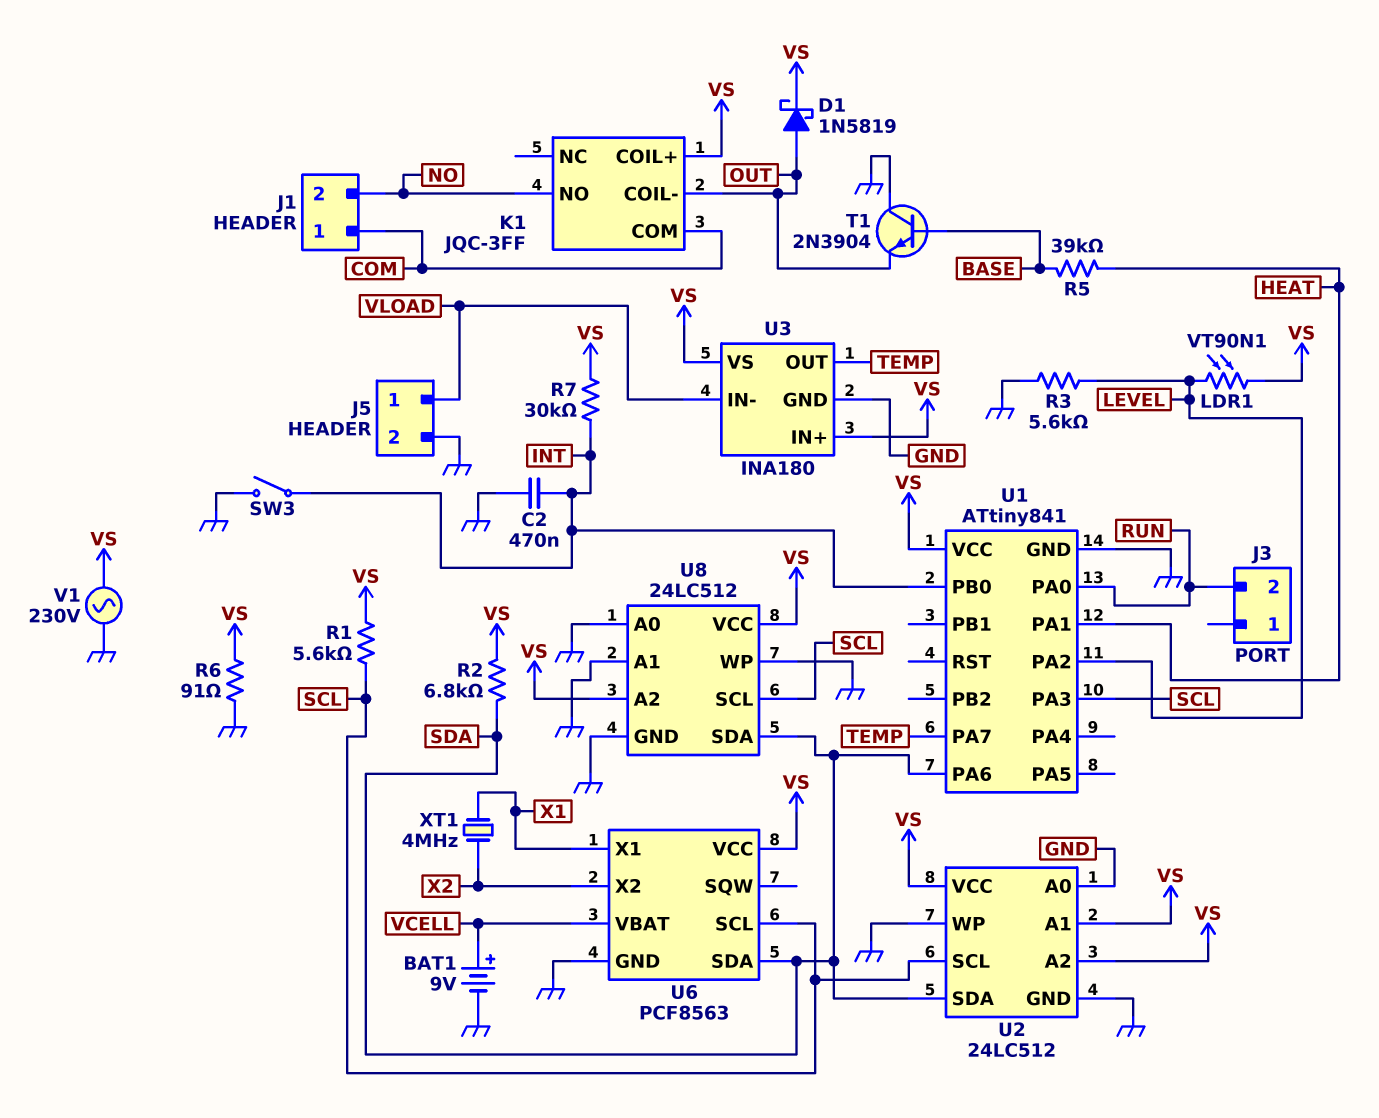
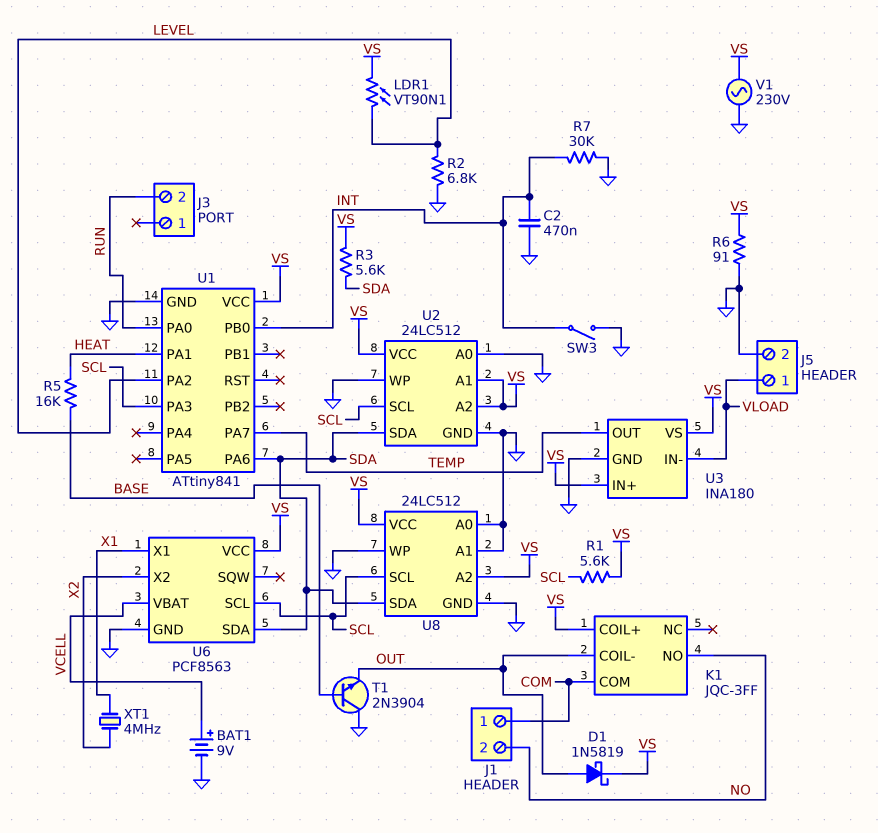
R2: 6.8k (SDA, VS) -> 6.8k (GND, LEVEL)
R3: 5.6k (GND, LEVEL) -> 5.6k (SDA, VS)
R5: 39k (BASE, HEAT) -> 16k (BASE, HEAT)
R7: 30k (INT, VS) -> 30k (GND, INT)

